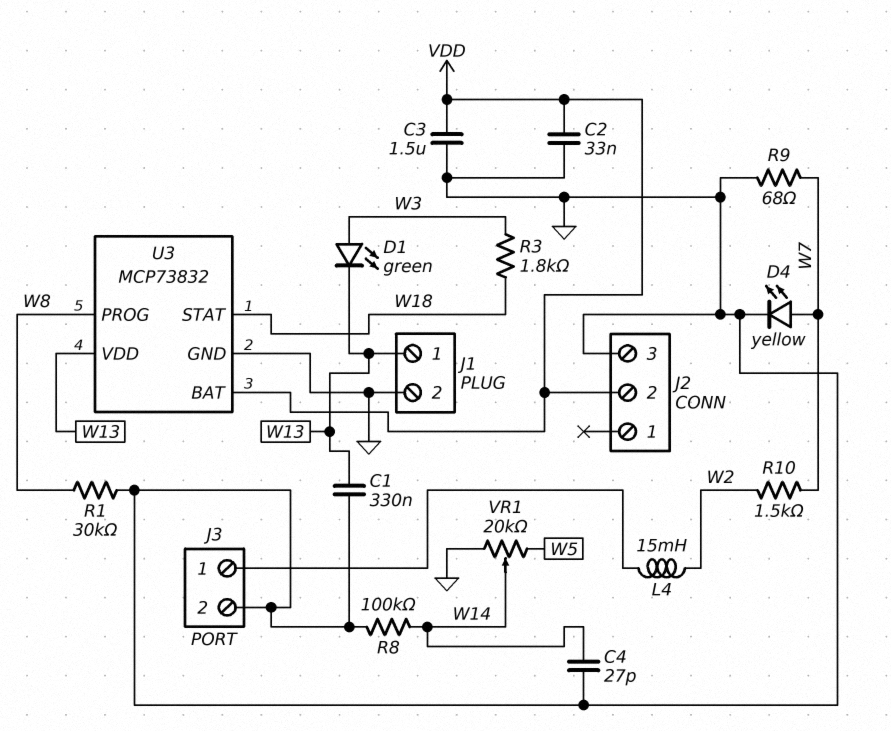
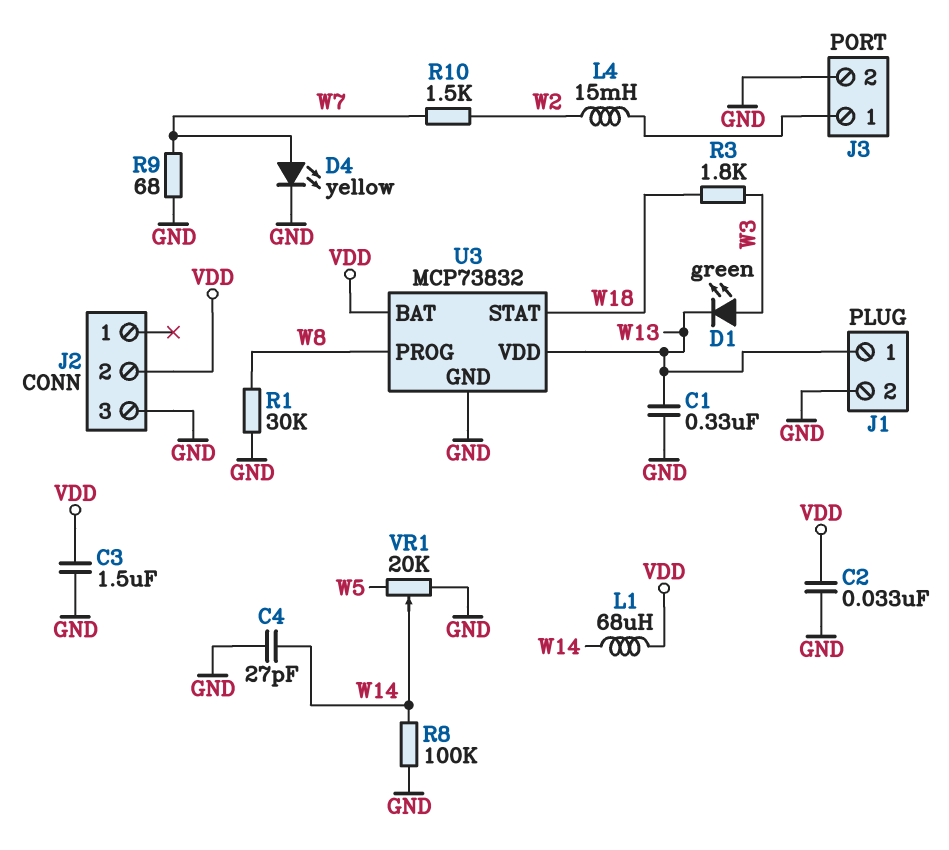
L1: none -> 68uH (VDD, W14)

